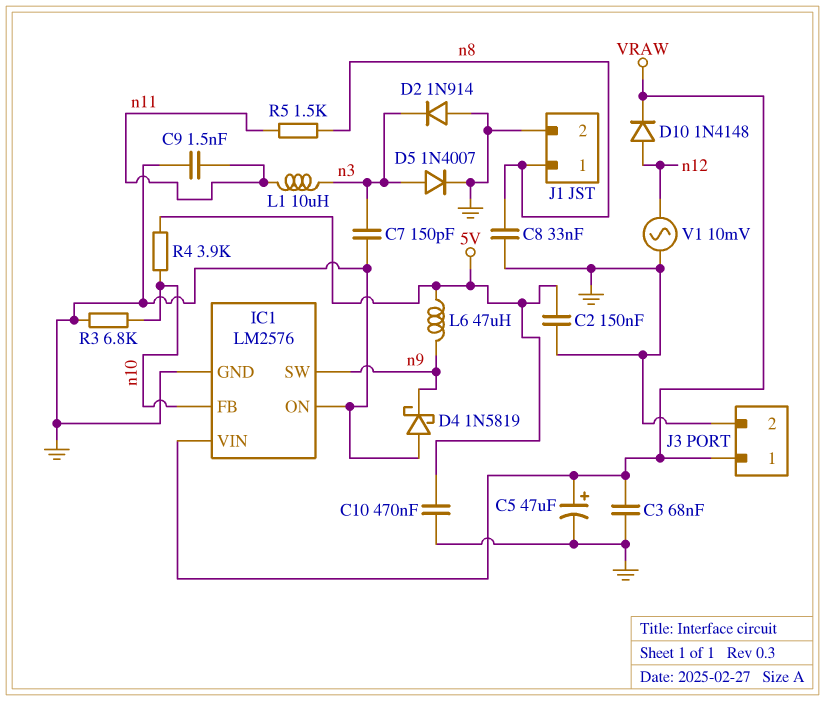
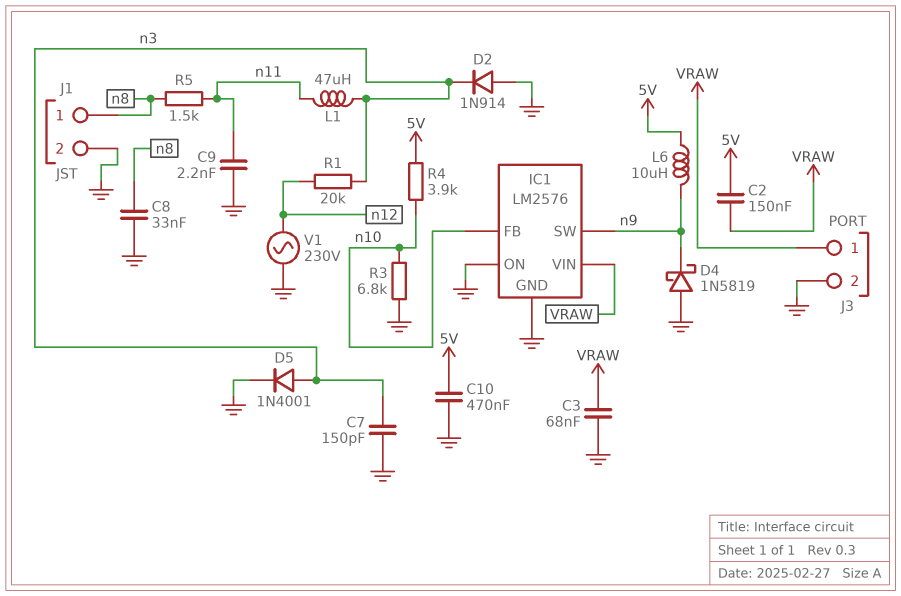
C2: 150nF (5V, GND) -> 150nF (5V, VRAW)
C5: 47uF (plus VRAW, minus GND) -> none
C9: 1.5nF (GND, n11) -> 2.2nF (GND, n11)
D5: diode 1N4007 (A n3, K GND) -> diode 1N4001 (A n3, K GND)
D10: diode 1N4148 (A n12, K VRAW) -> none
L1: 10uH (n3, n11) -> 47uH (n3, n11)
L6: 47uH (5V, n9) -> 10uH (5V, n9)
R1: none -> 20k (n3, n12)
V1: AC 10mV (GND, n12) -> AC 230V (GND, n12)

